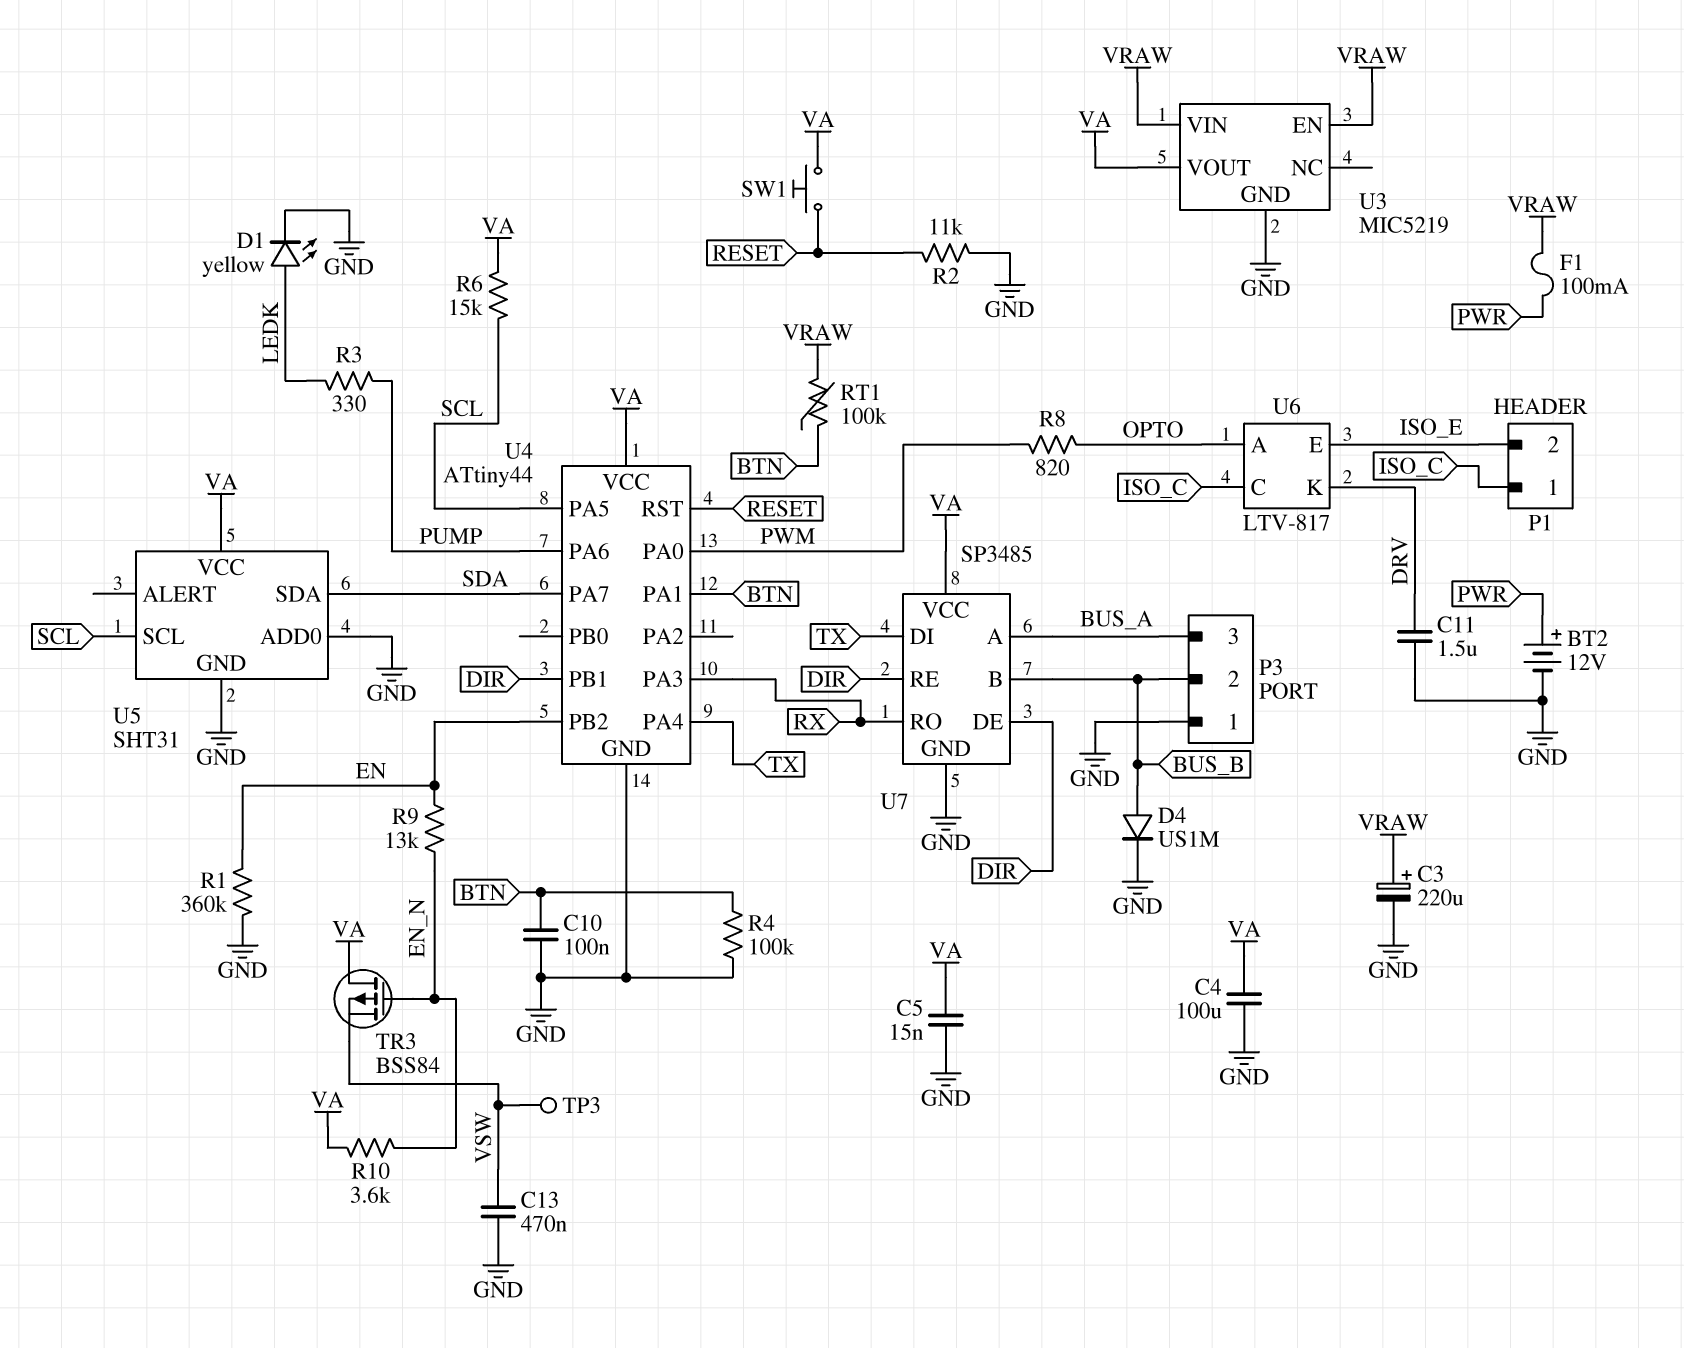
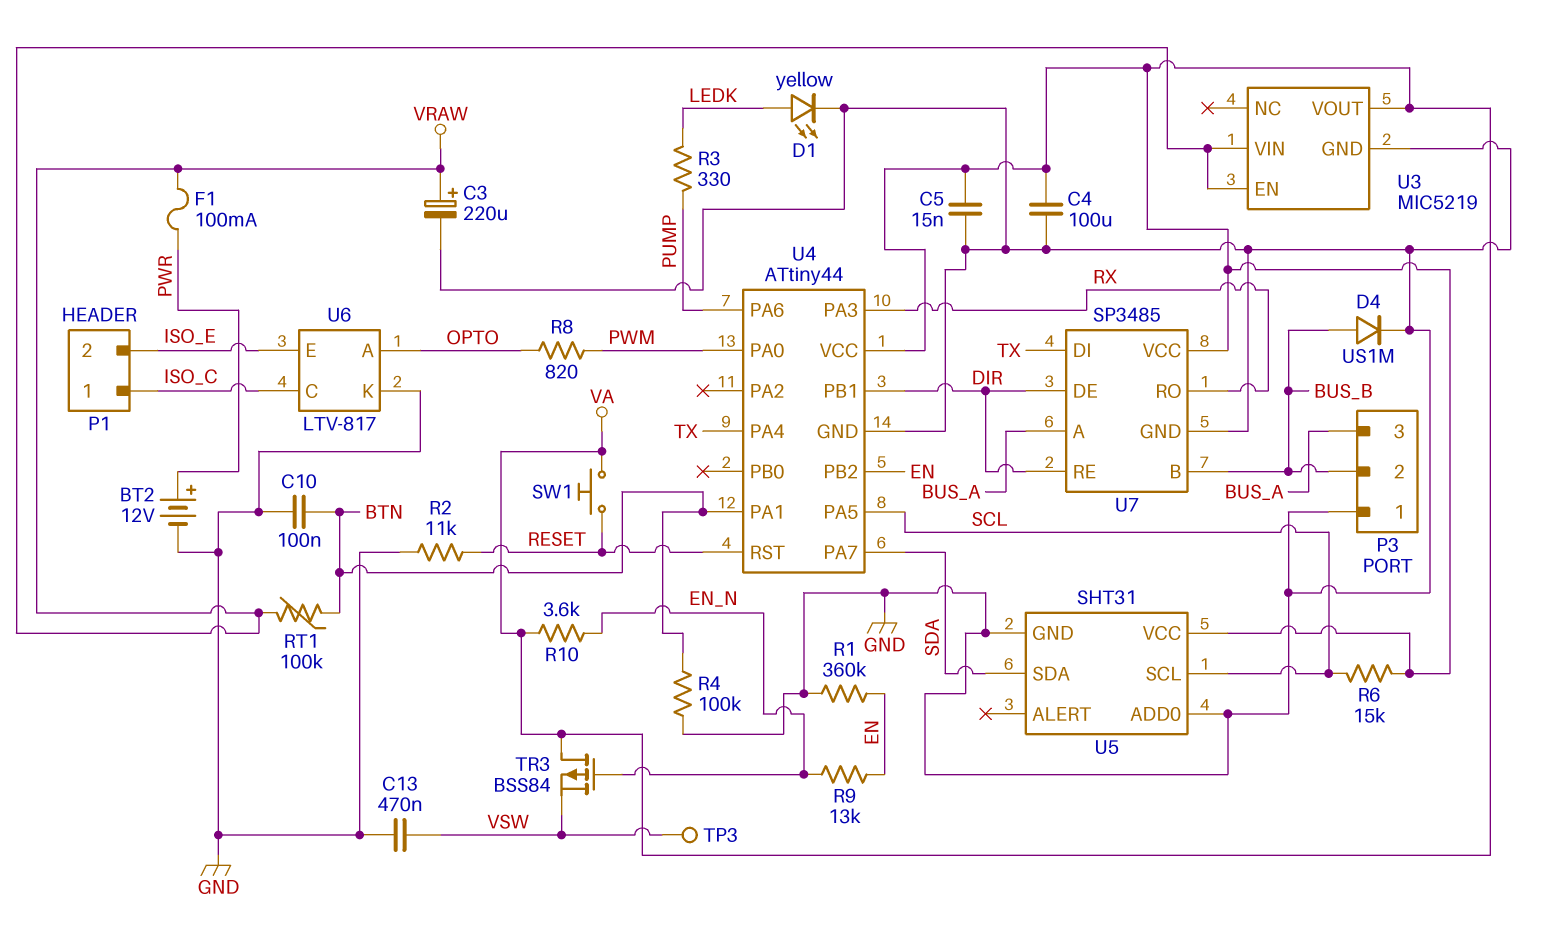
C11: 1.5uF (DRV, GND) -> none
U6 pin K: DRV -> GND

